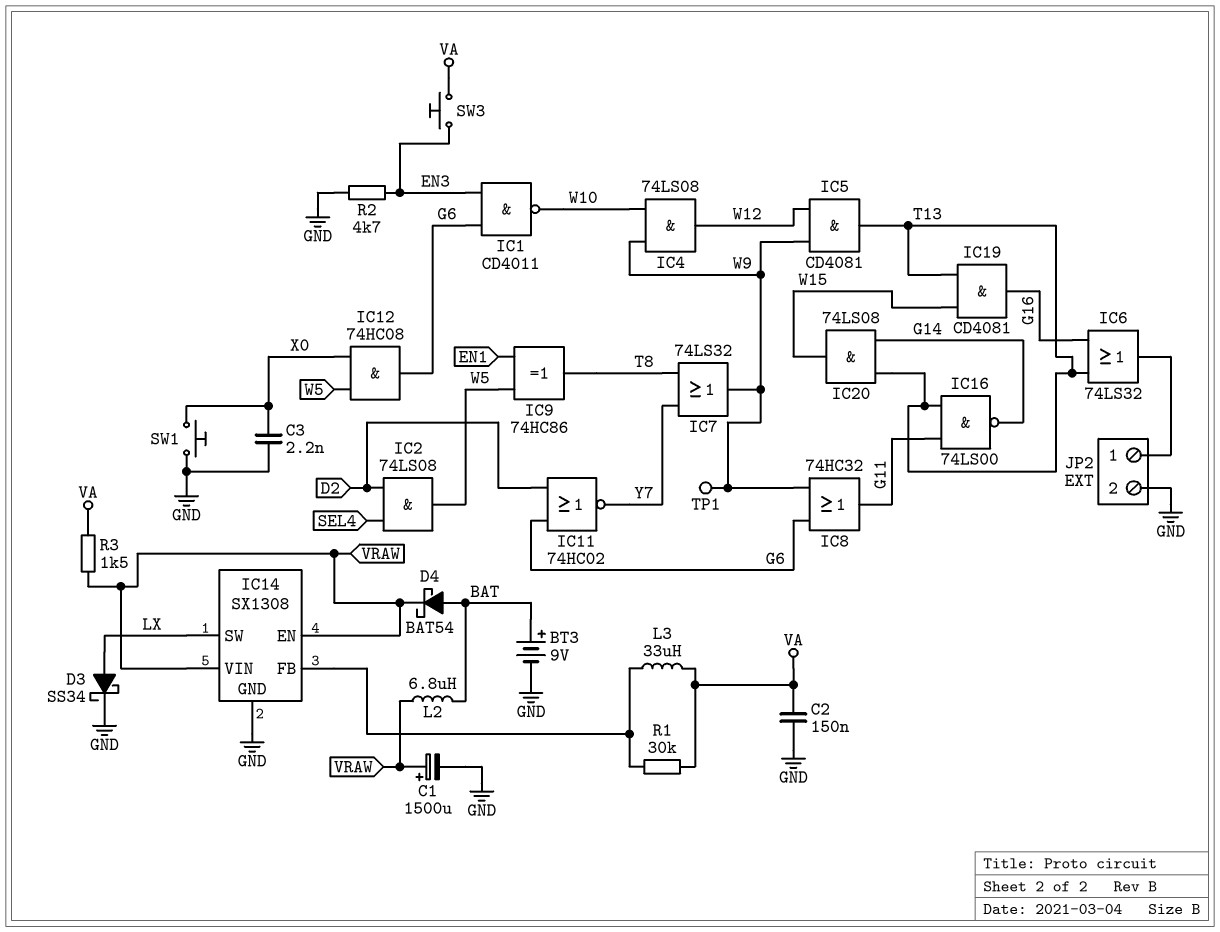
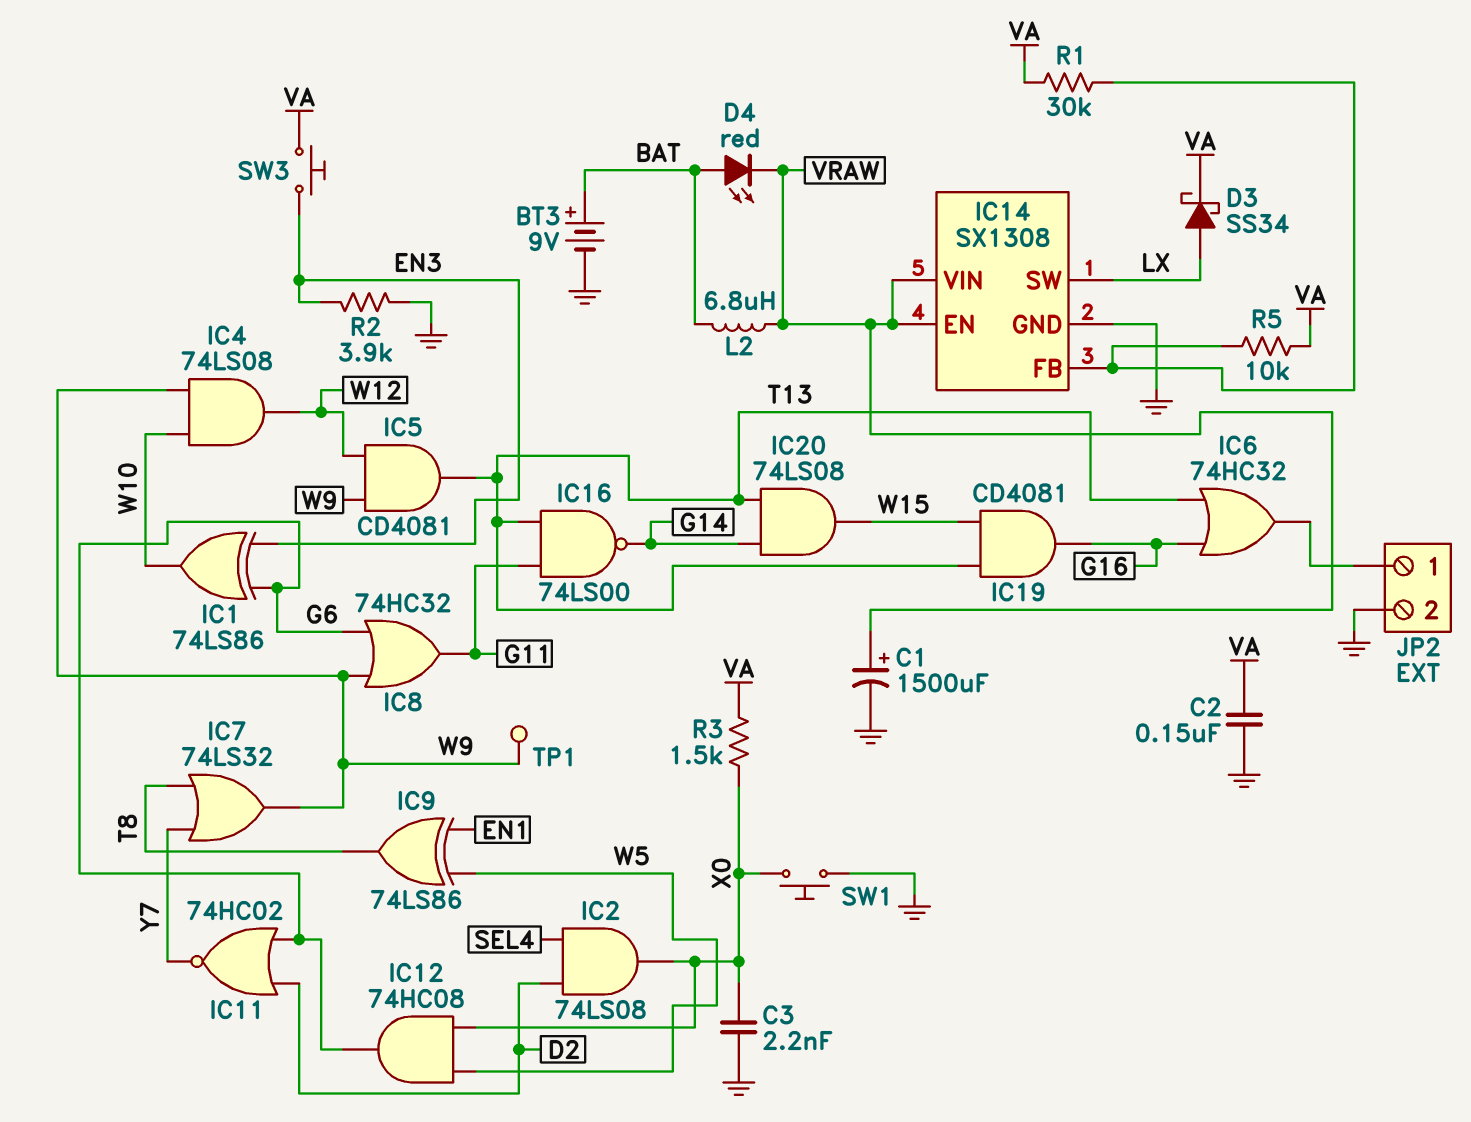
D3: schottky SS34 (A LX, K GND) -> schottky SS34 (A LX, K VA)
D4: schottky BAT54 (A BAT, K VRAW) -> LED red (A BAT, K VRAW)
IC1: NAND CD4011 (in EN3, in G6, out W10) -> XOR 74LS86 (in EN3, in G6, out W10)
IC2: AND 74LS08 (in D2, in SEL4, out W5) -> AND 74LS08 (in D2, in SEL4, out X0)
IC6: OR 74LS32 (in G16, in T13, out JP2/1) -> OR 74HC32 (in G16, in T13, out JP2/1)
IC9: XOR 74HC86 (in EN1, in W5, out T8) -> XOR 74LS86 (in EN1, in W5, out T8)
L3: 33uH (IC14/FB, VA) -> none
R2: 4.7k (EN3, GND) -> 3.9k (EN3, GND)
R3: 1.5k (VA, VRAW) -> 1.5k (VA, X0)
R5: none -> 10k (IC14/FB, VA)

